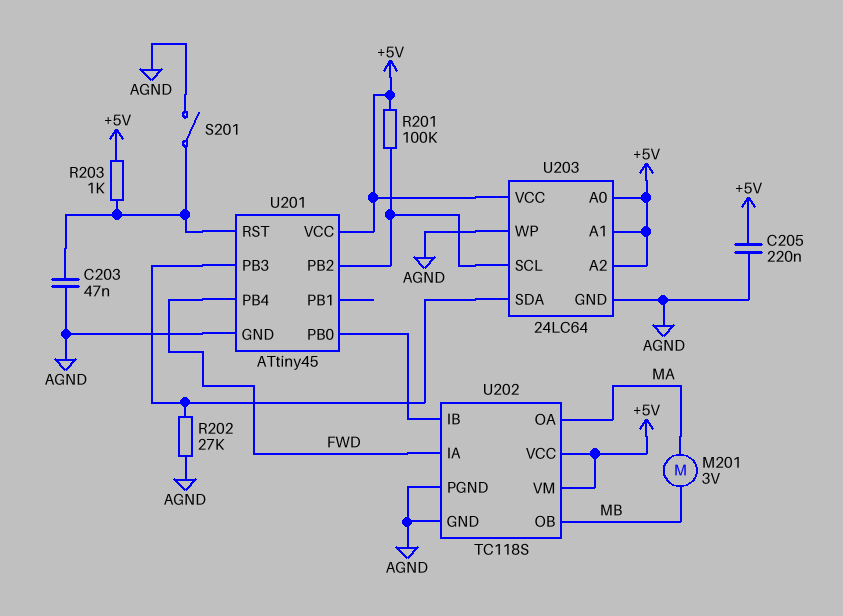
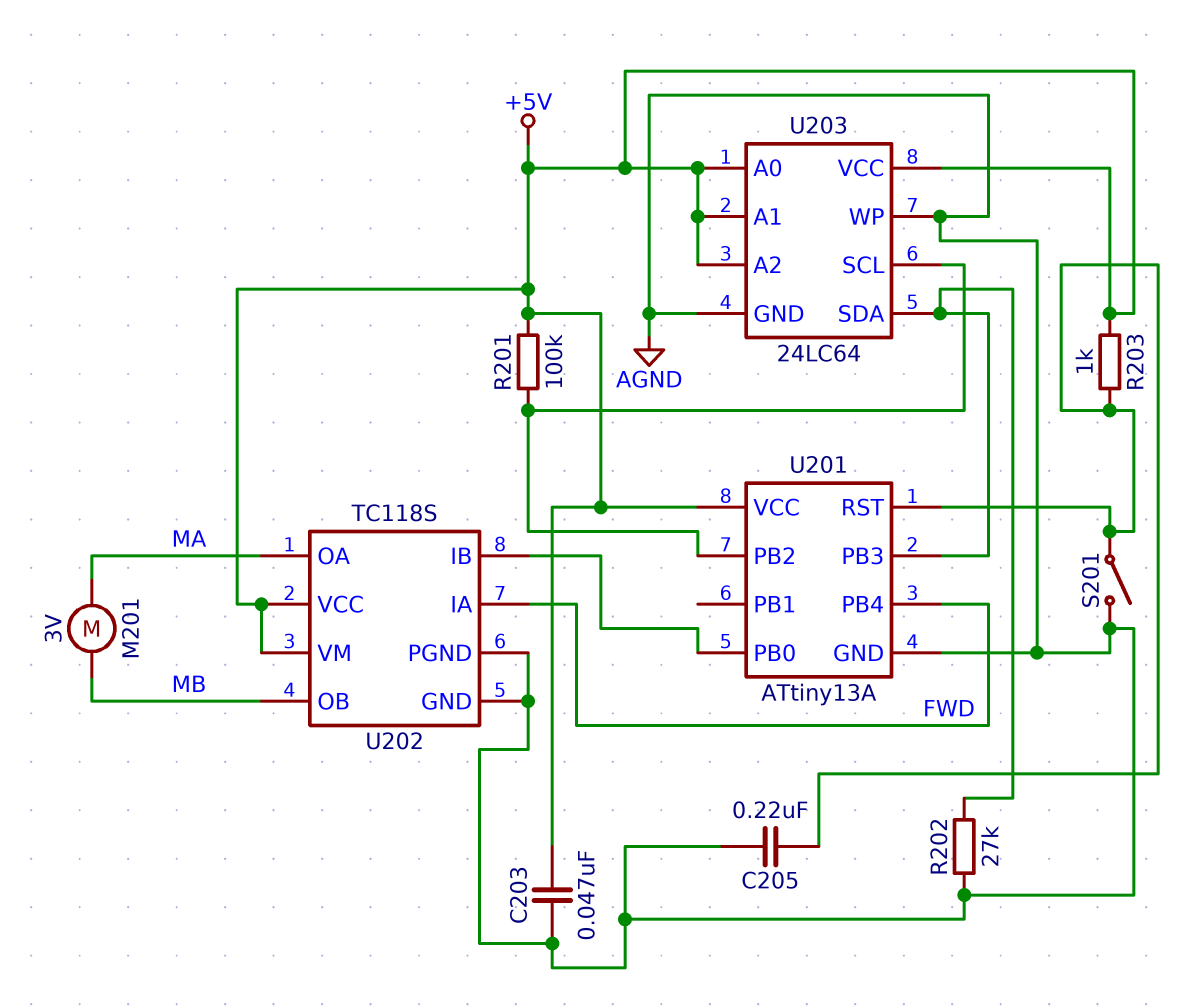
C203: 47nF (AGND, U201/RST) -> 47nF (+5V, AGND)
C205: 220nF (+5V, AGND) -> 220nF (AGND, U201/RST)
U201: ATtiny45 -> ATtiny13A

